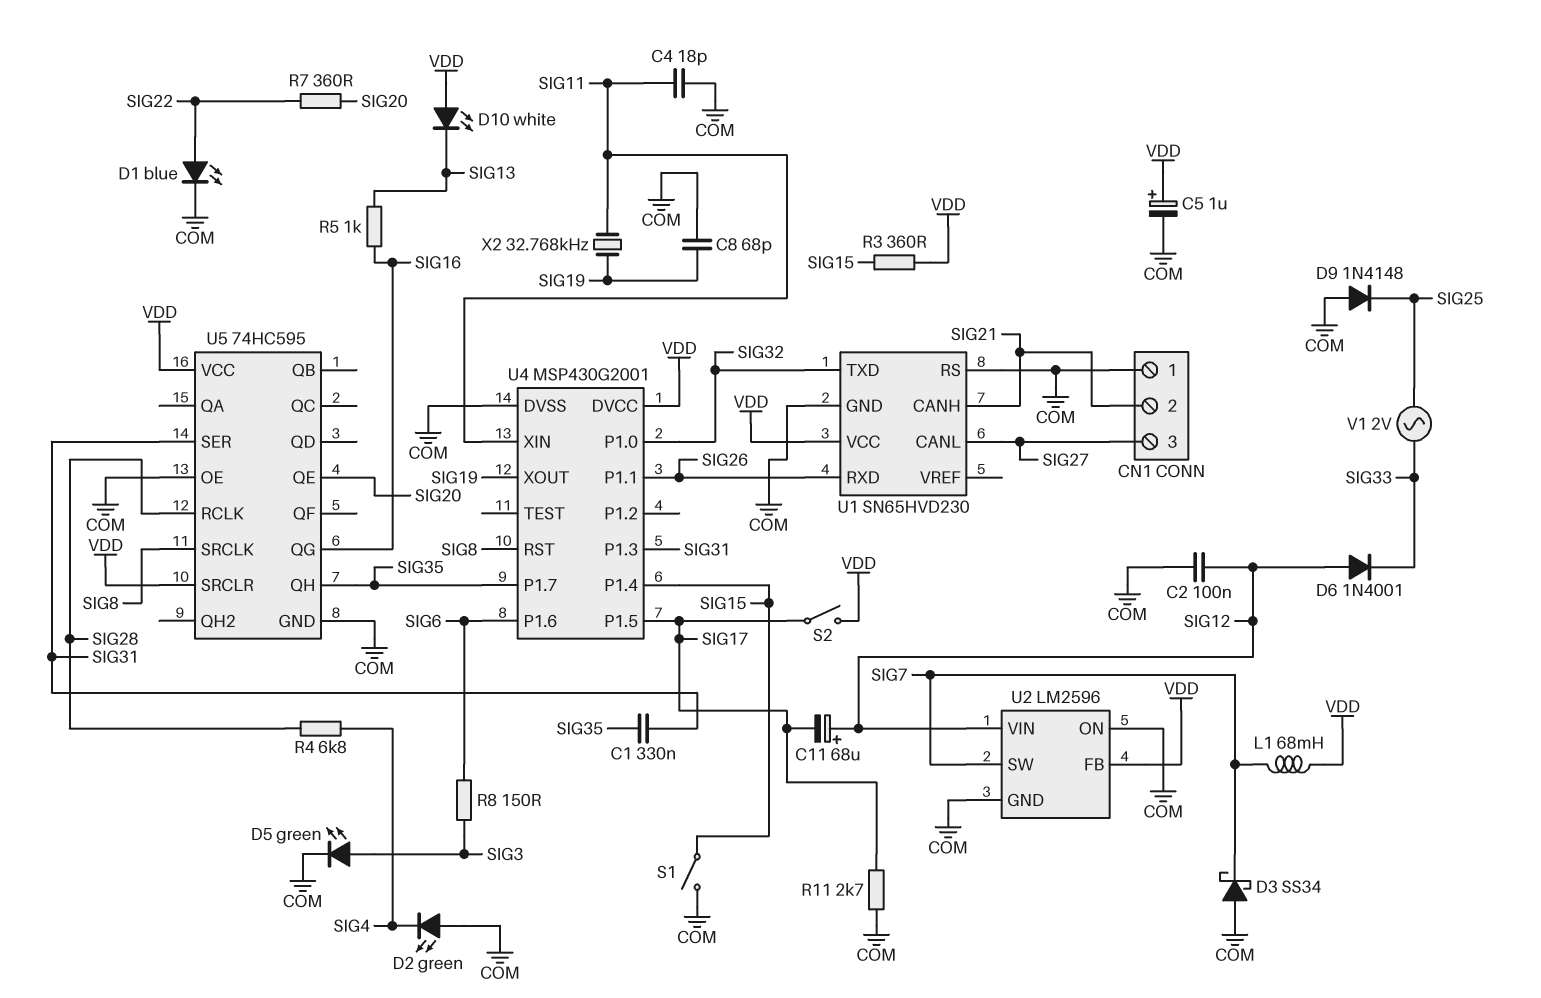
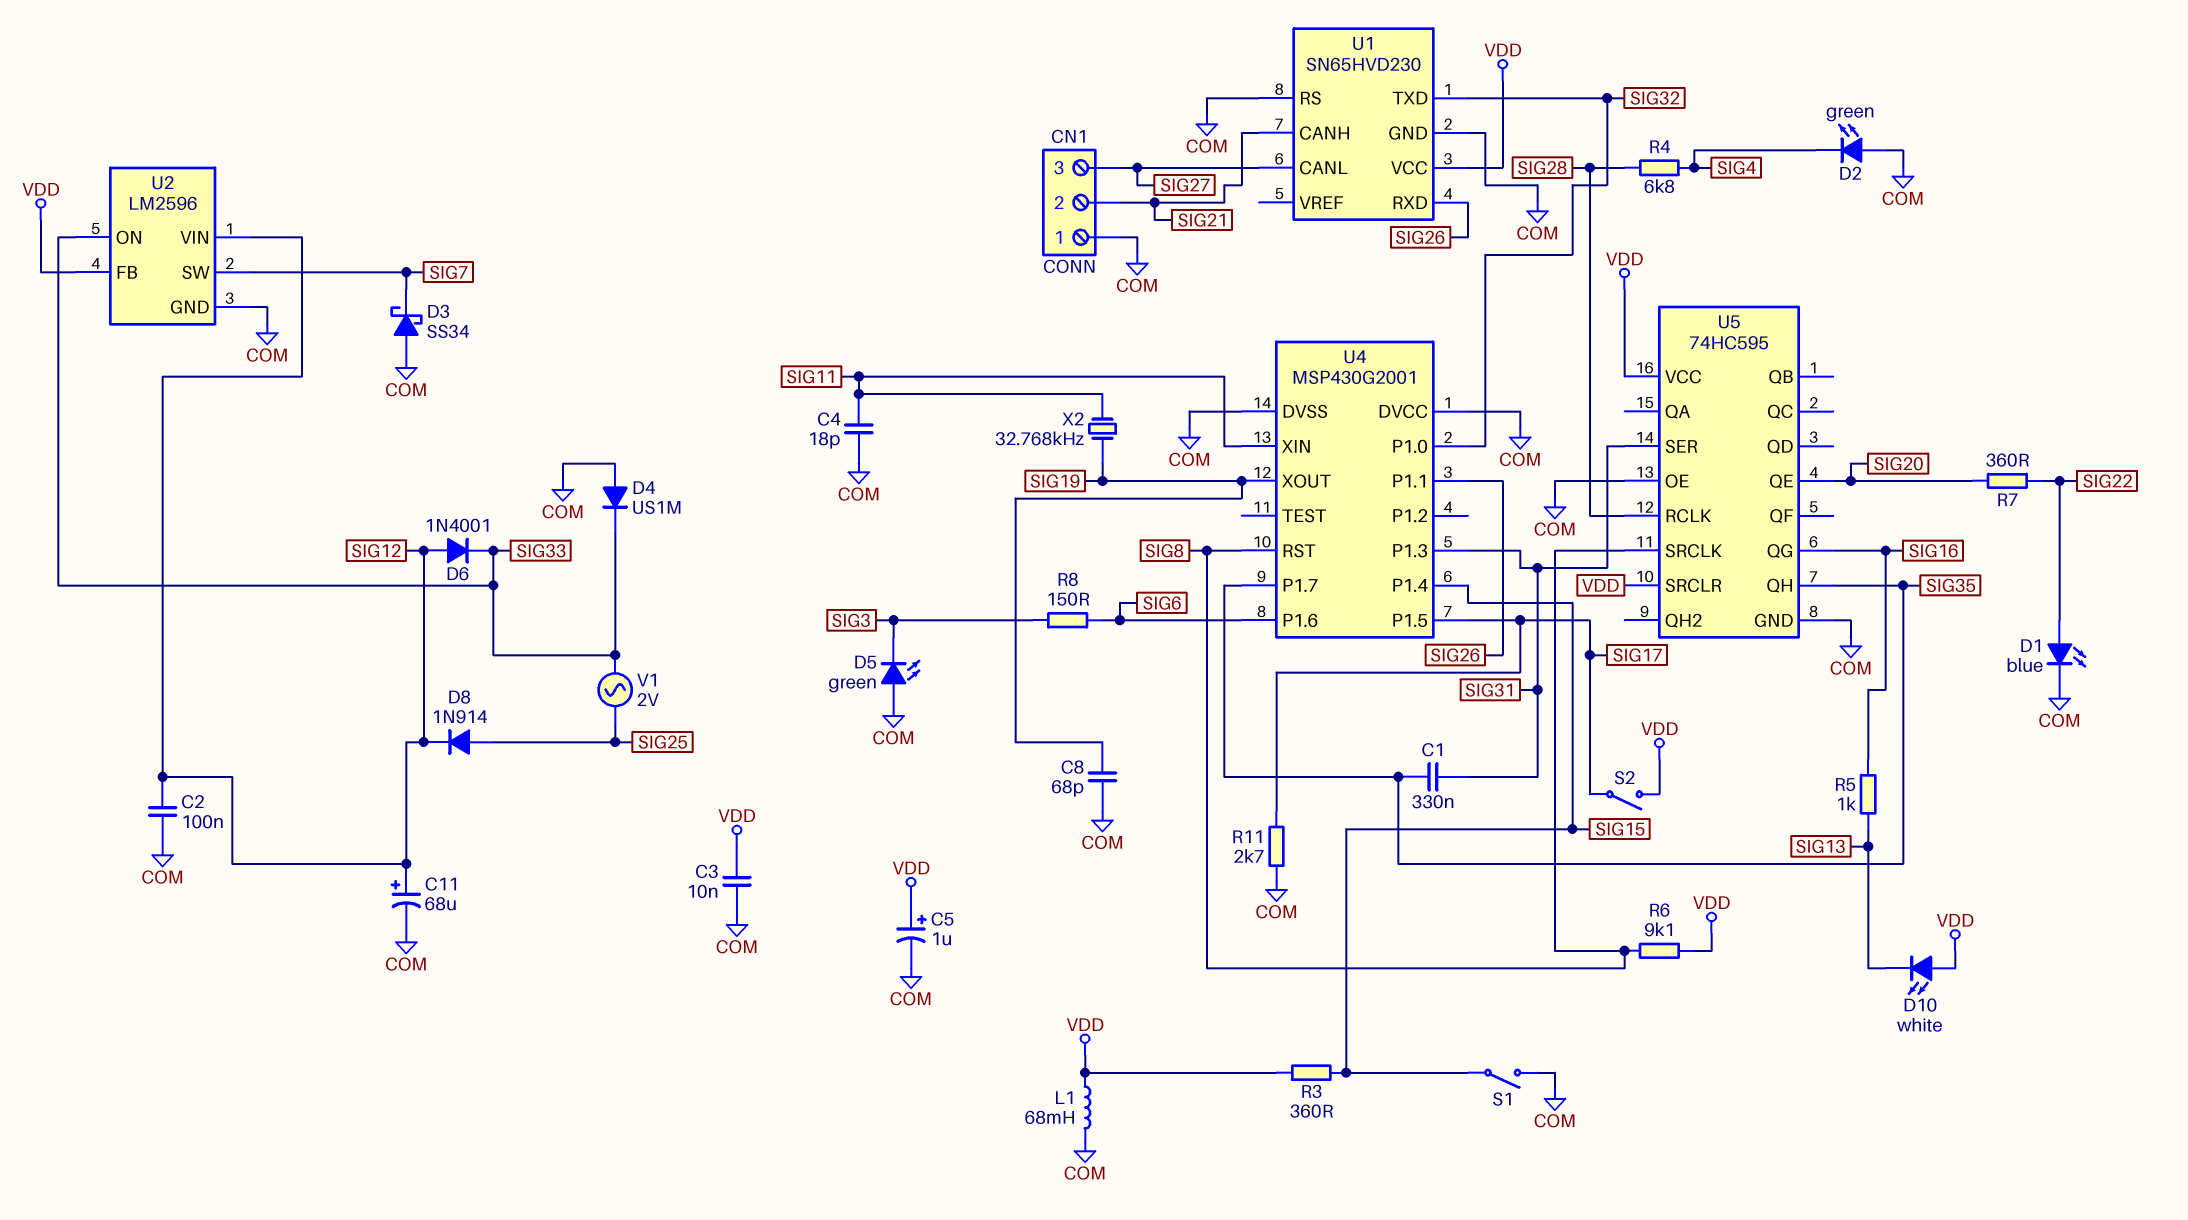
C3: none -> 10nF (COM, VDD)
C11: 68uF (plus SIG12, minus SIG17) -> 68uF (plus SIG12, minus COM)
D4: none -> diode US1M (A COM, K SIG33)
D5: LED green (A SIG3, K COM) -> LED green (A COM, K SIG3)
D8: none -> diode 1N914 (A SIG25, K SIG12)
D9: diode 1N4148 (A COM, K SIG25) -> none
L1: 68mH (SIG7, VDD) -> 68mH (COM, VDD)
R6: none -> 9.1k (SIG8, VDD)
U2 pin ON: COM -> SIG33
U4 pin DVCC: VDD -> COM

